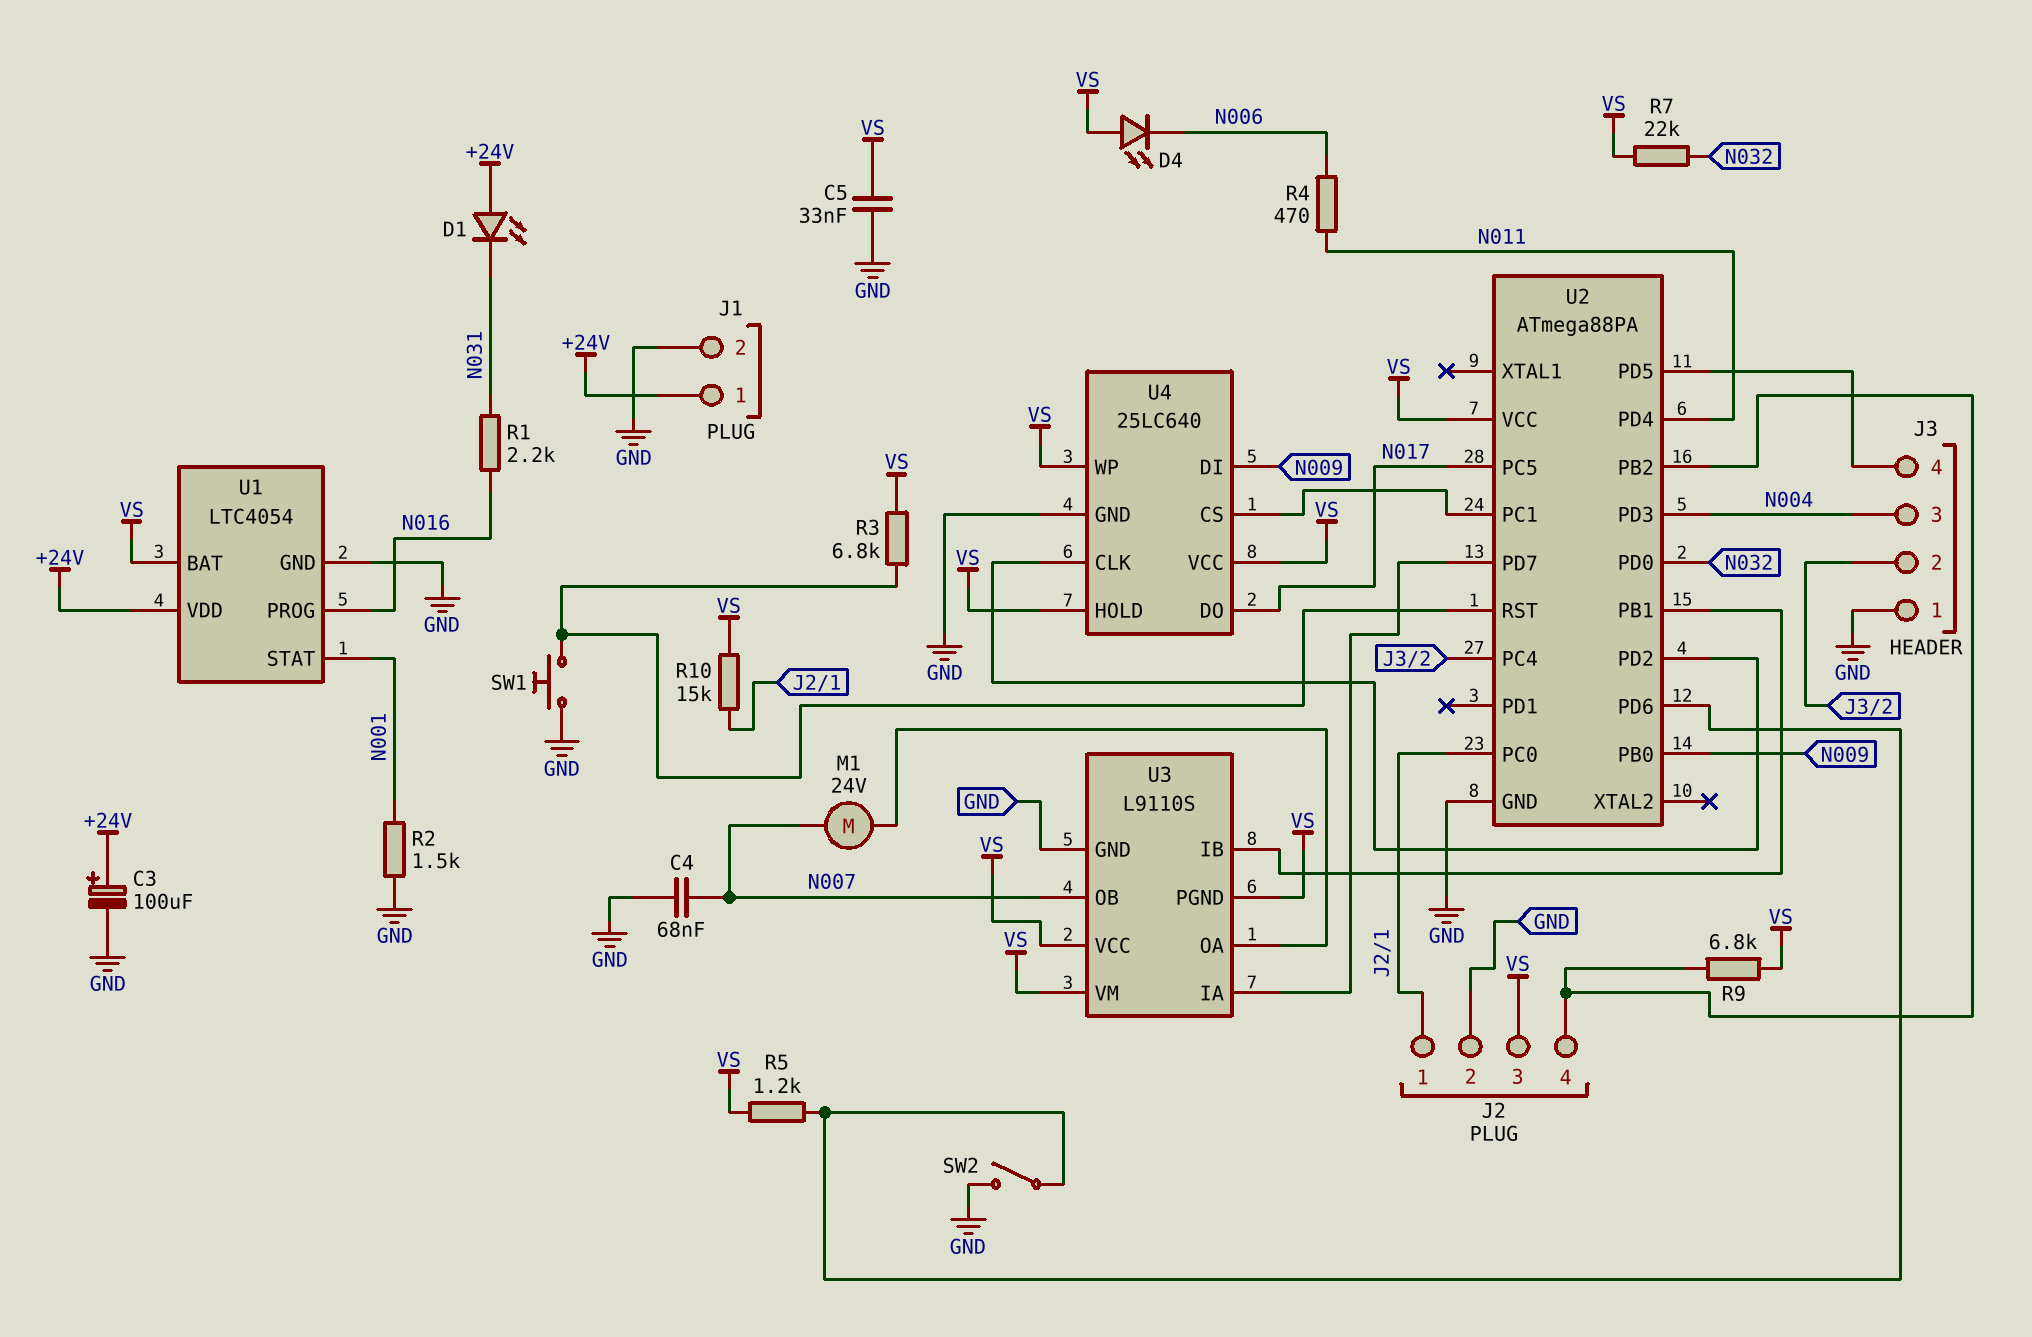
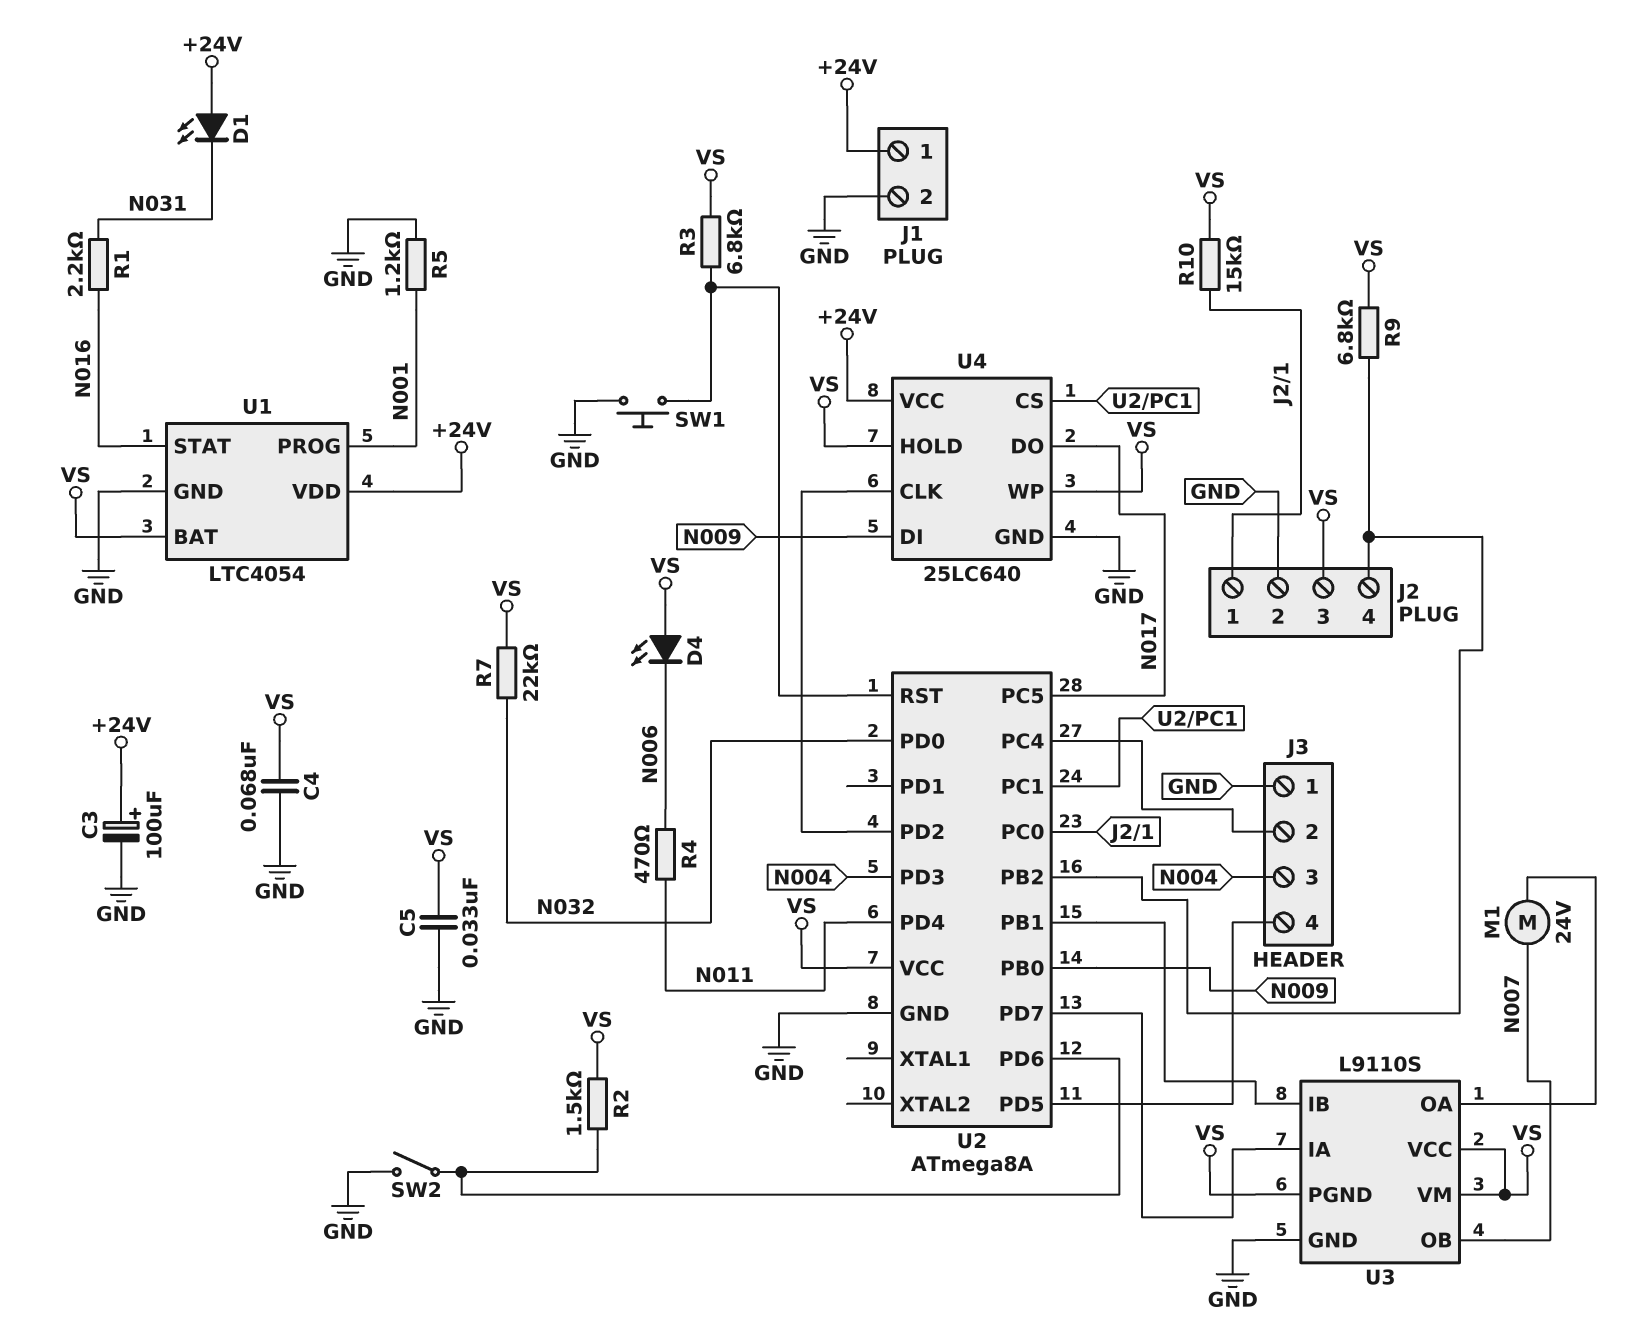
C4: 68nF (GND, N007) -> 68nF (GND, VS)
R2: 1.5k (GND, N001) -> 1.5k (U2/PD6, VS)
R5: 1.2k (U2/PD6, VS) -> 1.2k (GND, N001)
U1 pin PROG: N016 -> N001
U1 pin STAT: N001 -> N016
U2: ATmega88PA -> ATmega8A
U4 pin VCC: VS -> +24V

